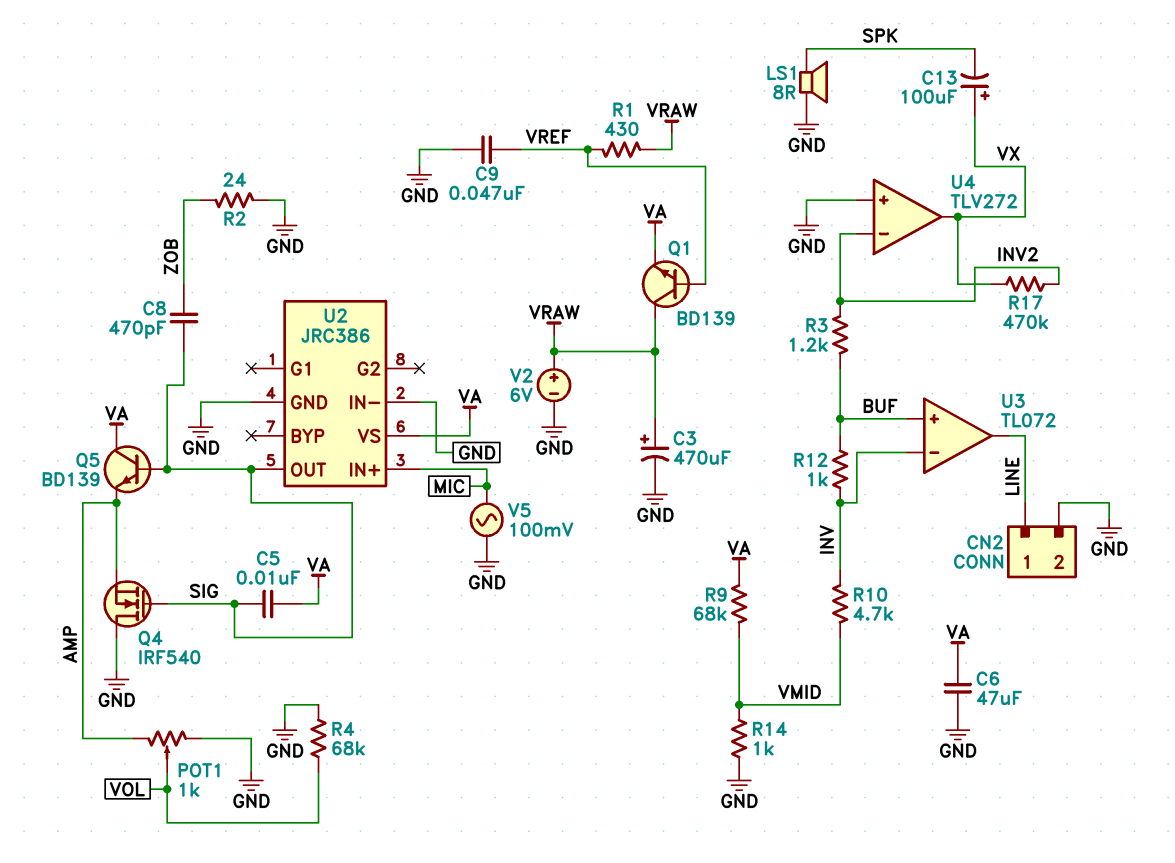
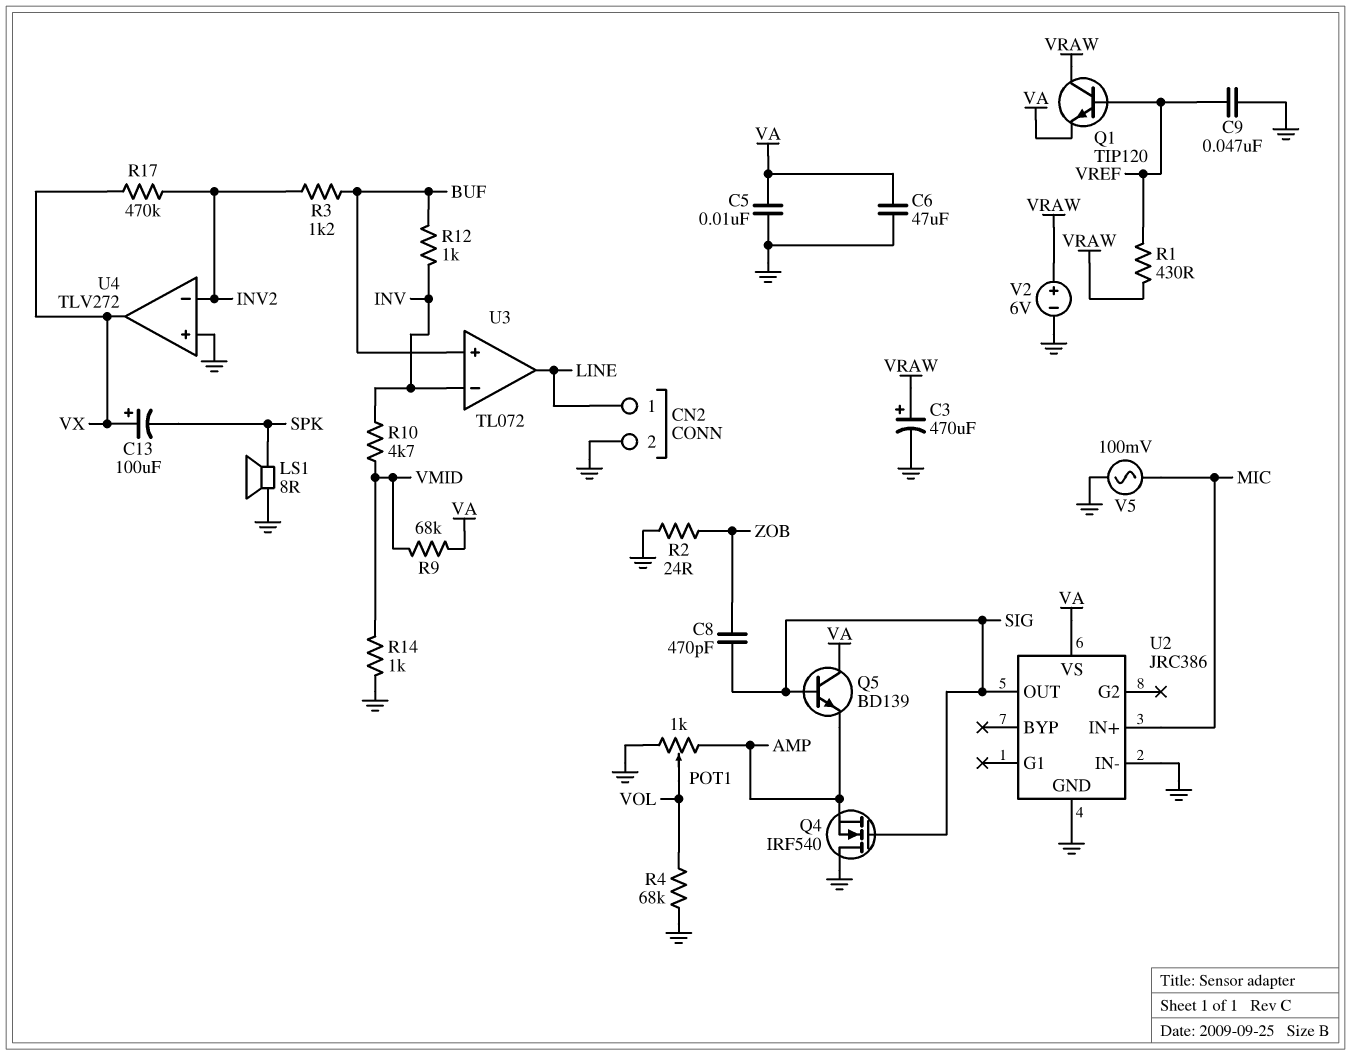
C5: 10nF (SIG, VA) -> 10nF (GND, VA)
Q1: NPN BD139 (B VREF, C VRAW, E VA) -> NPN TIP120 (B VREF, C VRAW, E VA)

